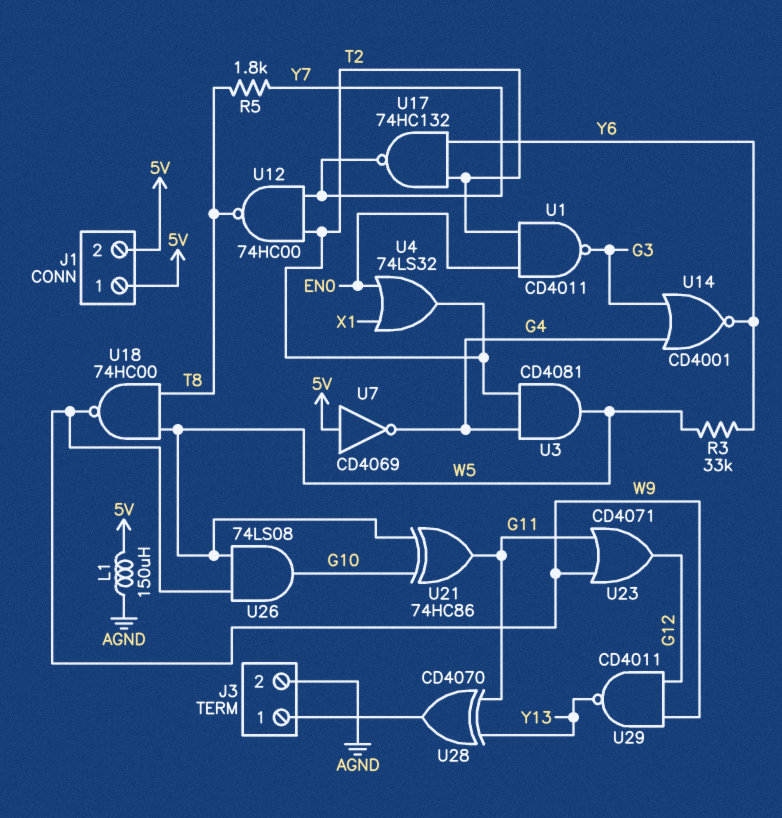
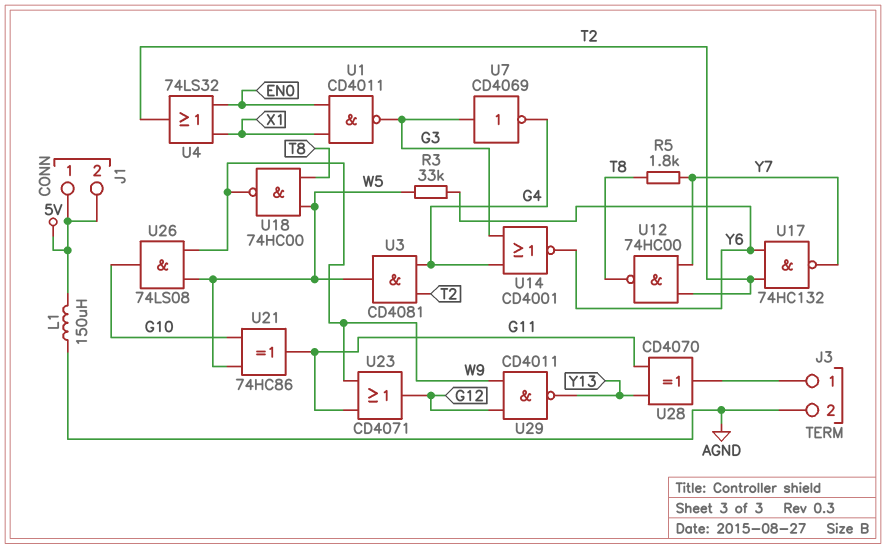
U1: NAND CD4011 (in EN0, in T2, out G3) -> NAND CD4011 (in EN0, in X1, out G3)
U7: NOT CD4069 (in 5V, out G4) -> NOT CD4069 (in G3, out G4)

